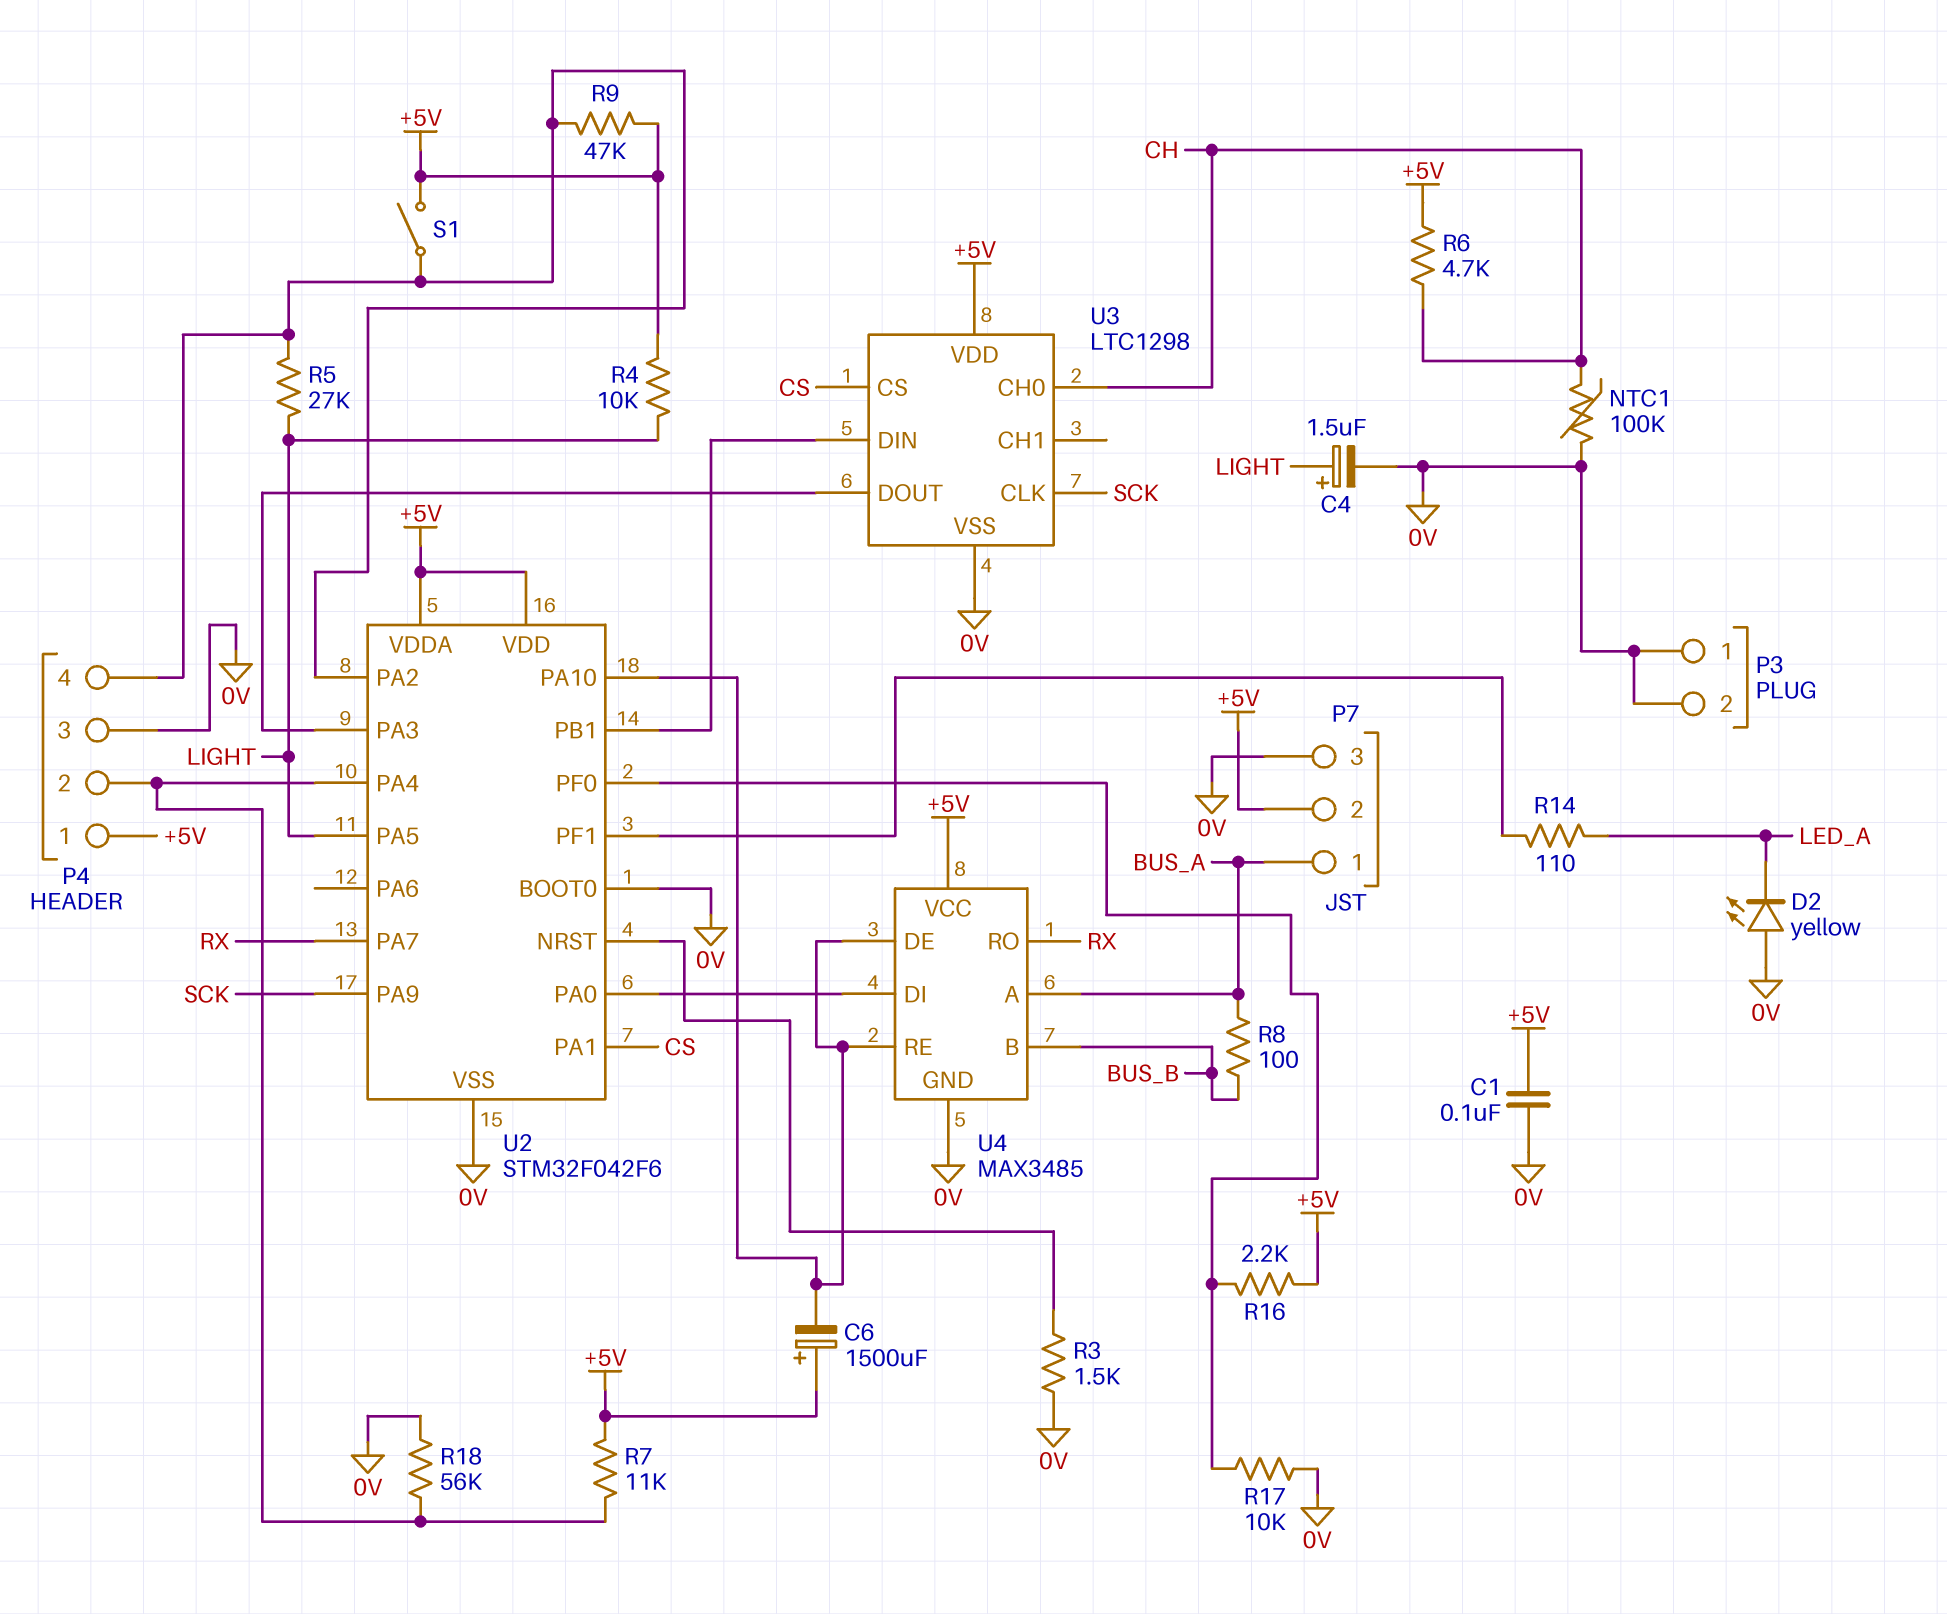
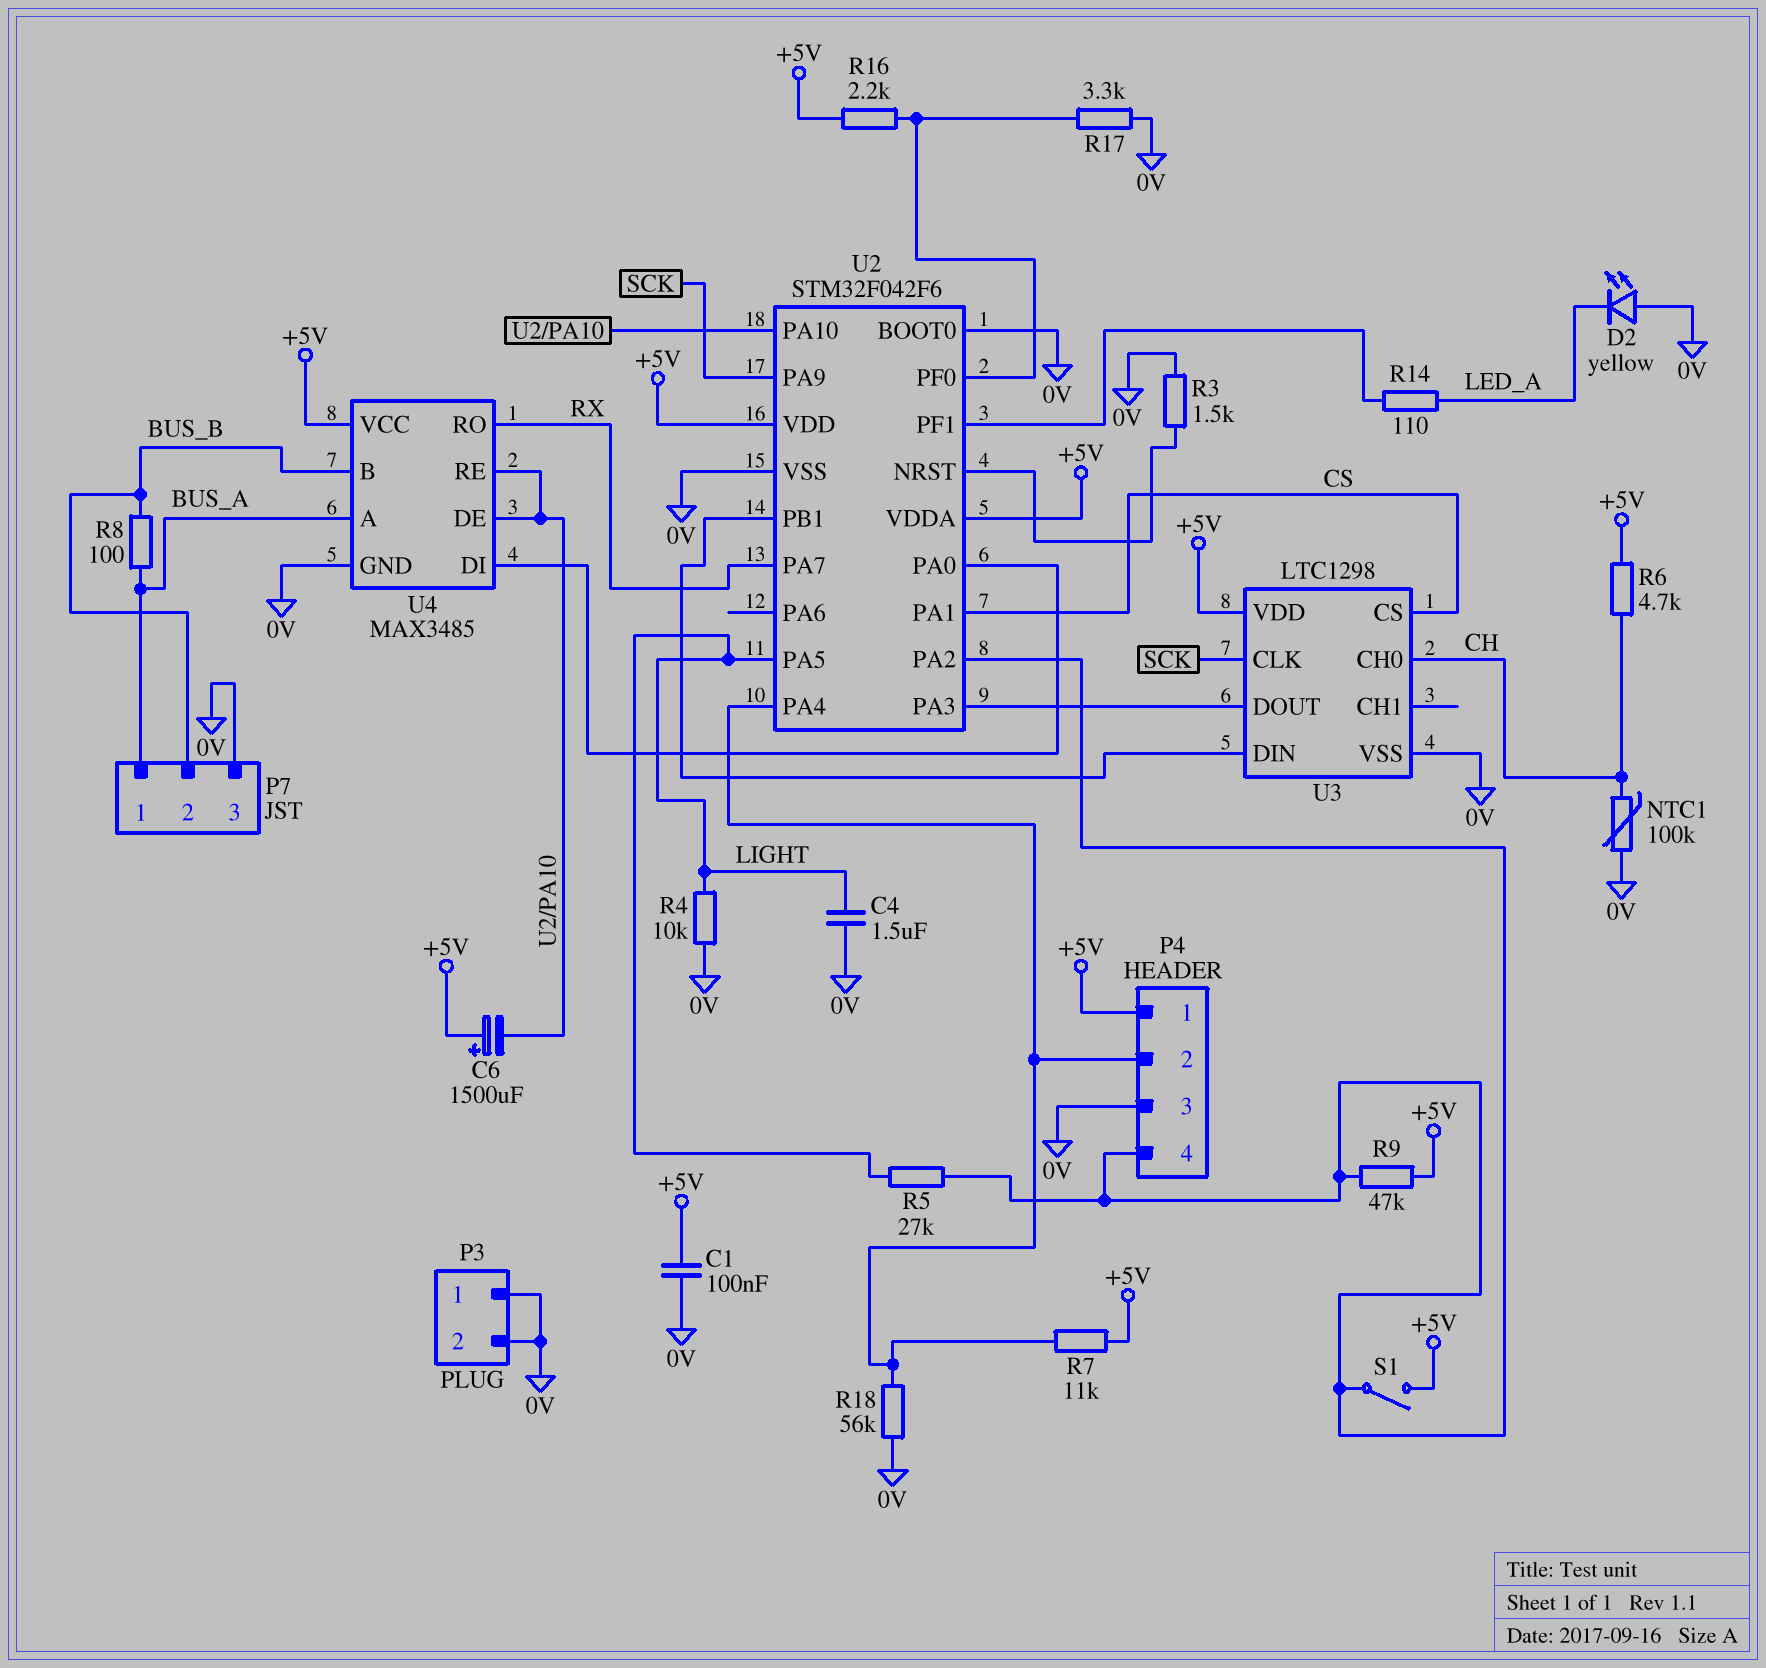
C4: 1.5uF (plus LIGHT, minus 0V) -> 1.5uF (0V, LIGHT)
P7 pin 2: +5V -> BUS_B
R4: 10k (+5V, LIGHT) -> 10k (0V, LIGHT)
R17: 10k (0V, U2/PF0) -> 3.3k (0V, U2/PF0)

